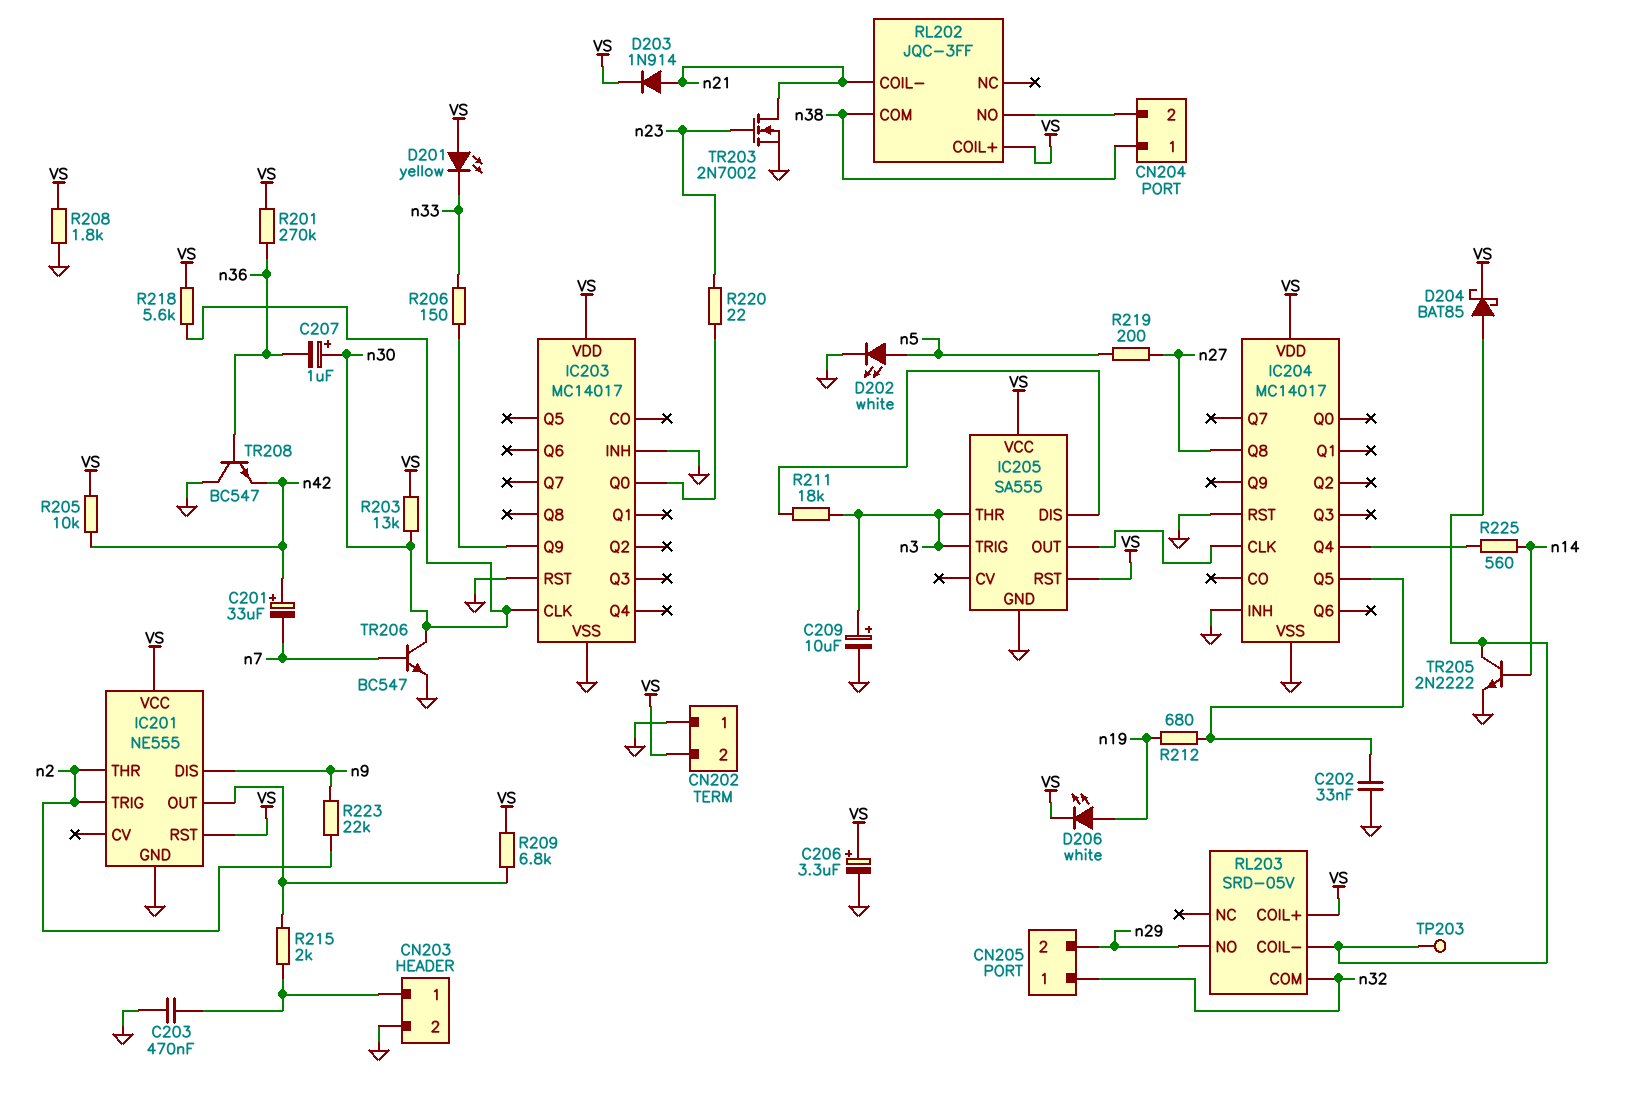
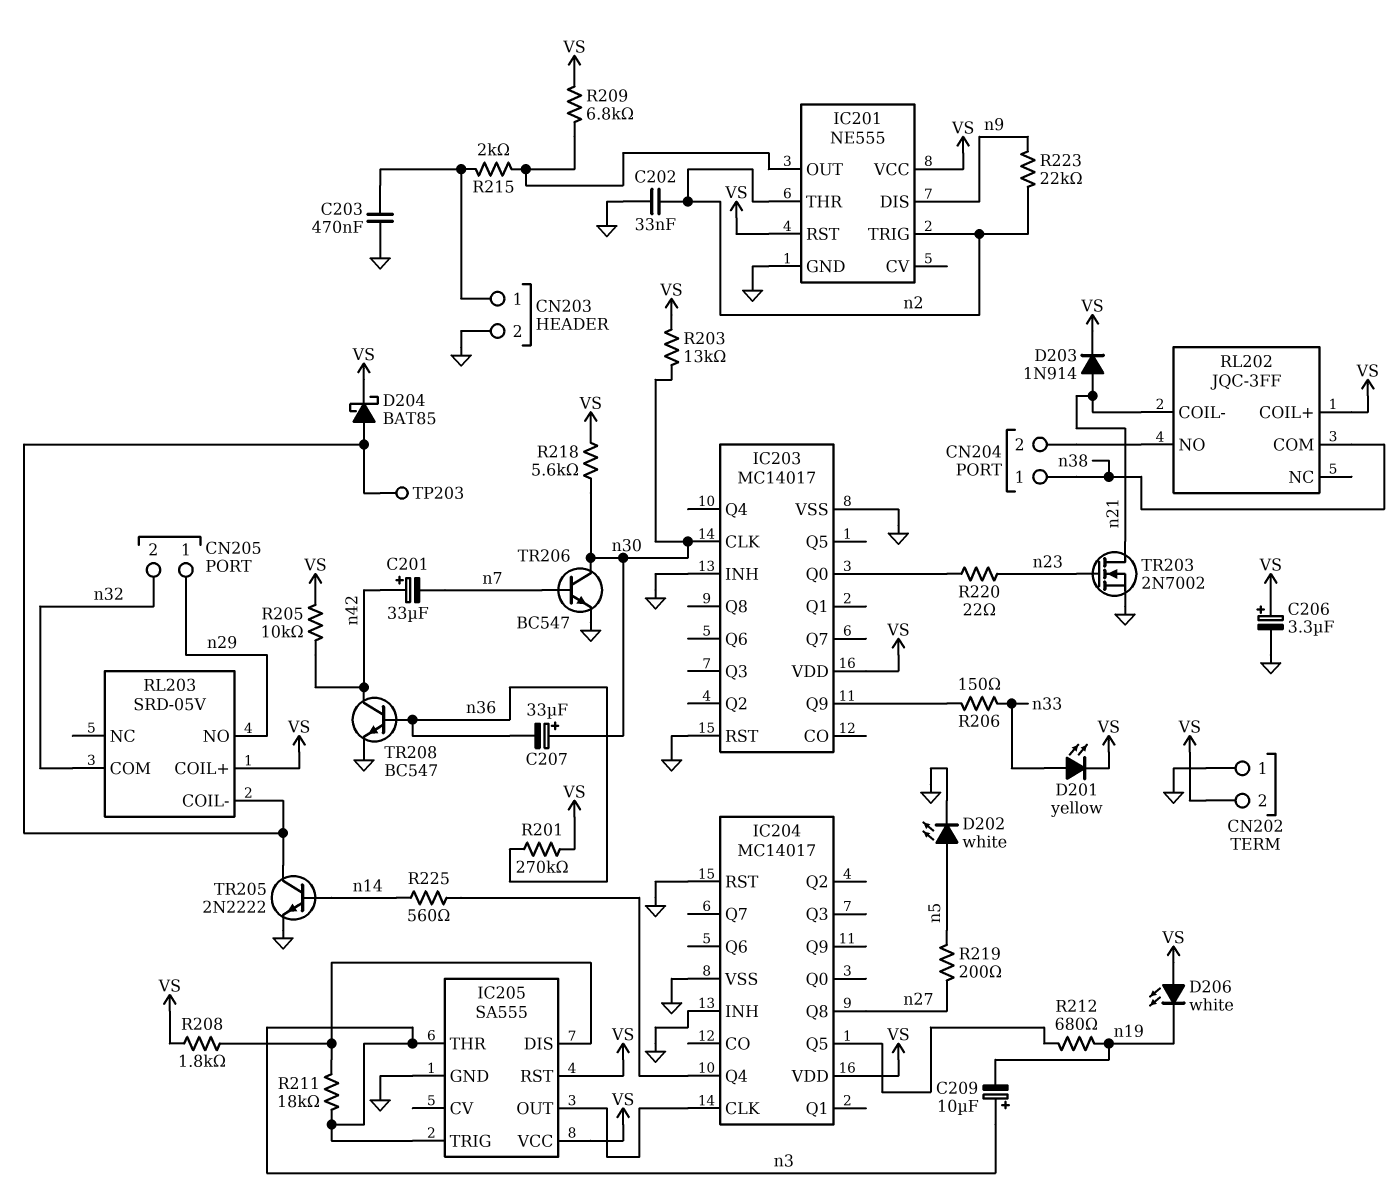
C202: 33nF (GND, IC204/Q5) -> 33nF (GND, n2)
C207: 1uF (plus n30, minus n36) -> 33uF (plus n30, minus n36)
C209: 10uF (plus n3, minus GND) -> 10uF (plus n3, minus n19)
CN205 pin 1: n32 -> n29
CN205 pin 2: n29 -> n32
D201: LED yellow (A VS, K n33) -> LED yellow (A n33, K VS)
D206: LED white (A n19, K VS) -> LED white (A VS, K n19)
R208: 1.8k (GND, VS) -> 1.8k (IC205/DIS, VS)
TR208: NPN BC547 (B n36, C GND, E n42) -> NPN BC547 (B n36, C n42, E GND)

